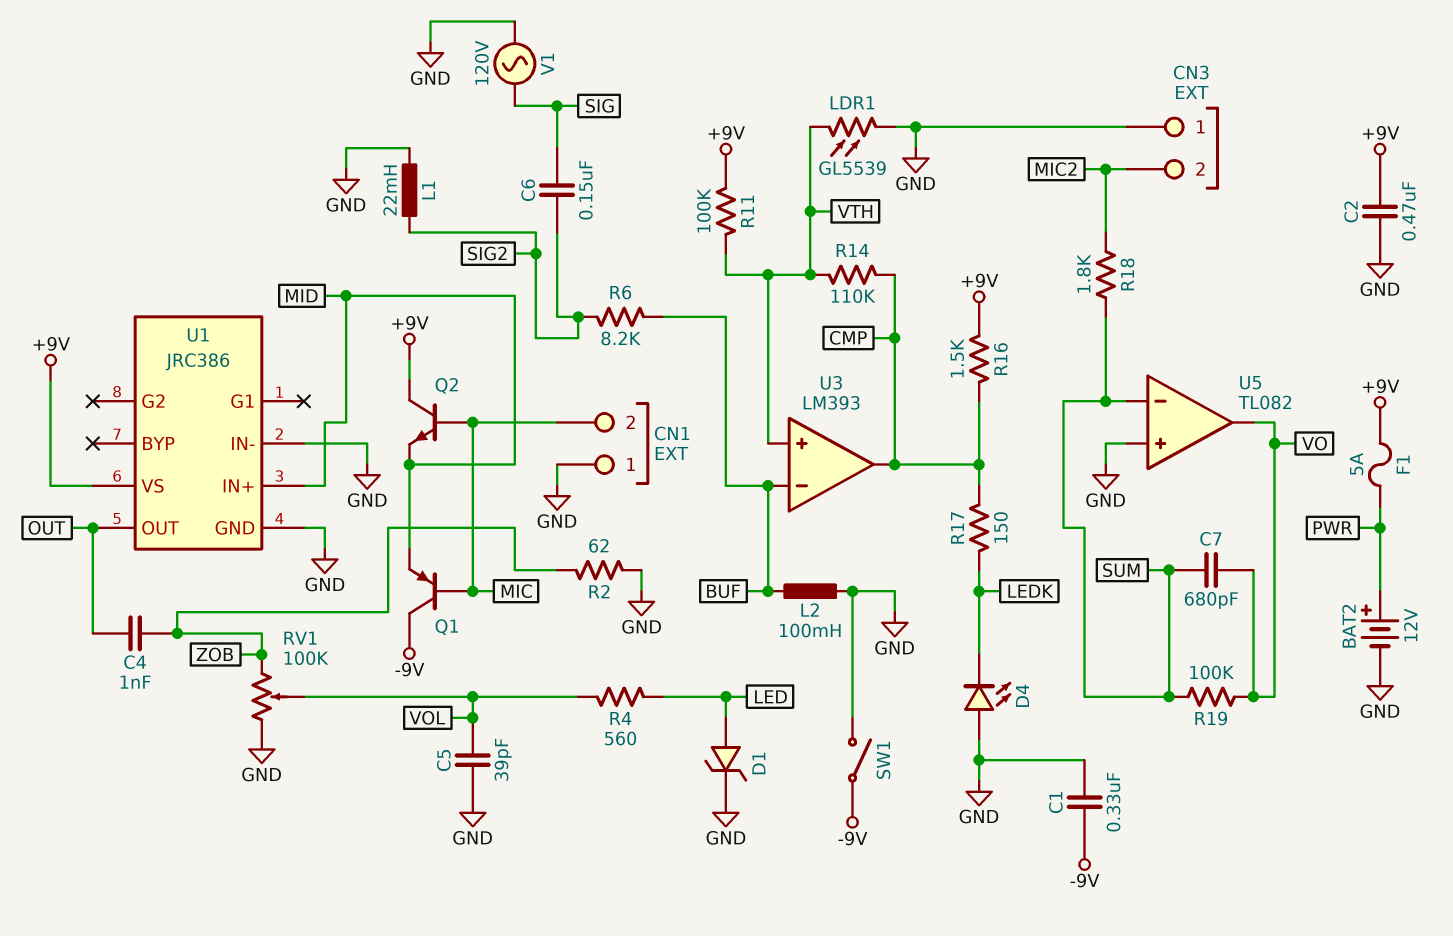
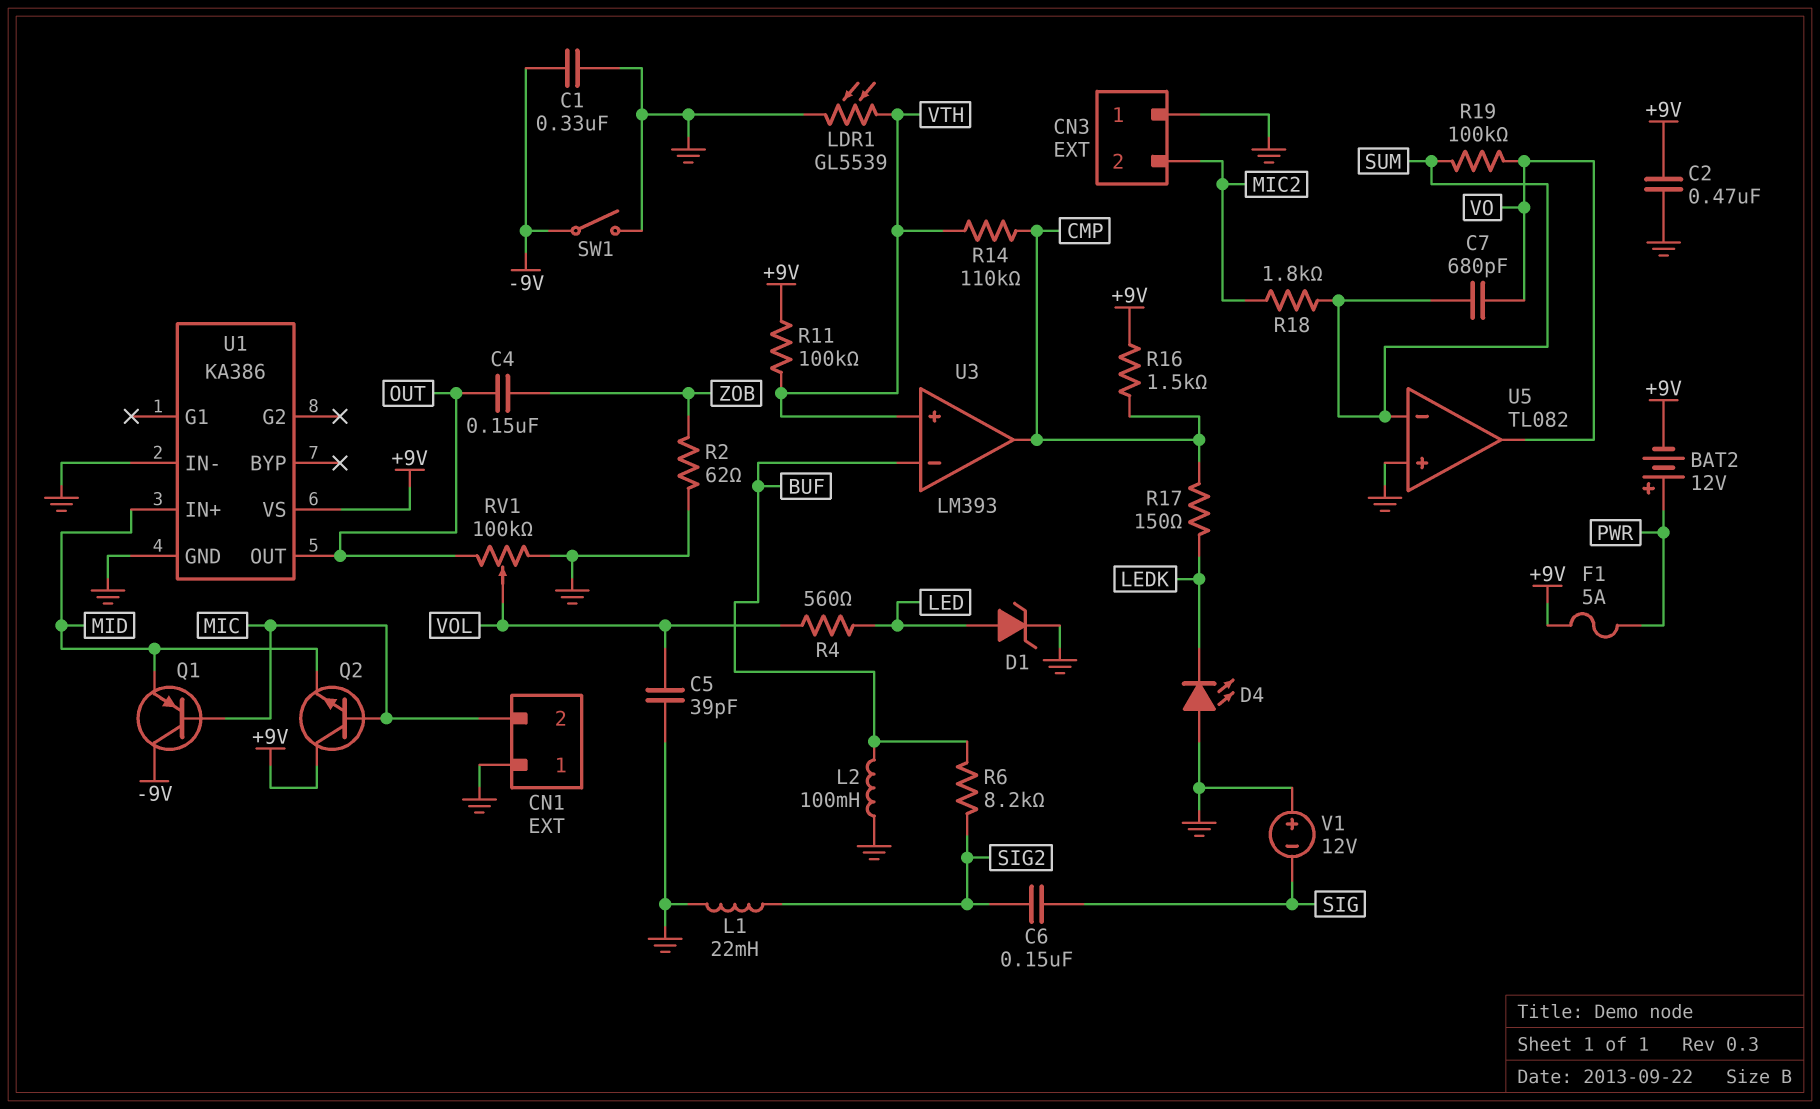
BAT2: 12V (plus PWR, minus GND) -> 12V (plus PWR, minus +9V)
C4: 1nF (OUT, ZOB) -> 150nF (OUT, ZOB)
RV1: 100k (GND, ZOB, wiper VOL) -> 100k (GND, OUT, wiper VOL)
U1: JRC386 -> KA386
V1: AC 120V (GND, SIG) -> 12V (plus GND, minus SIG)

